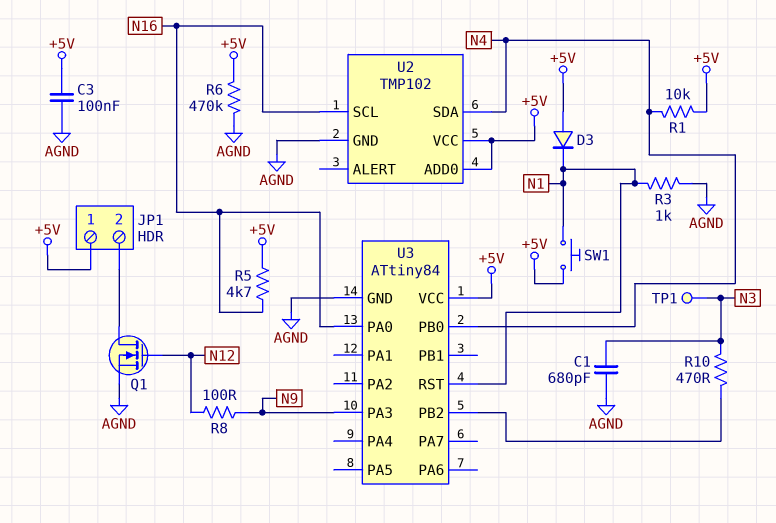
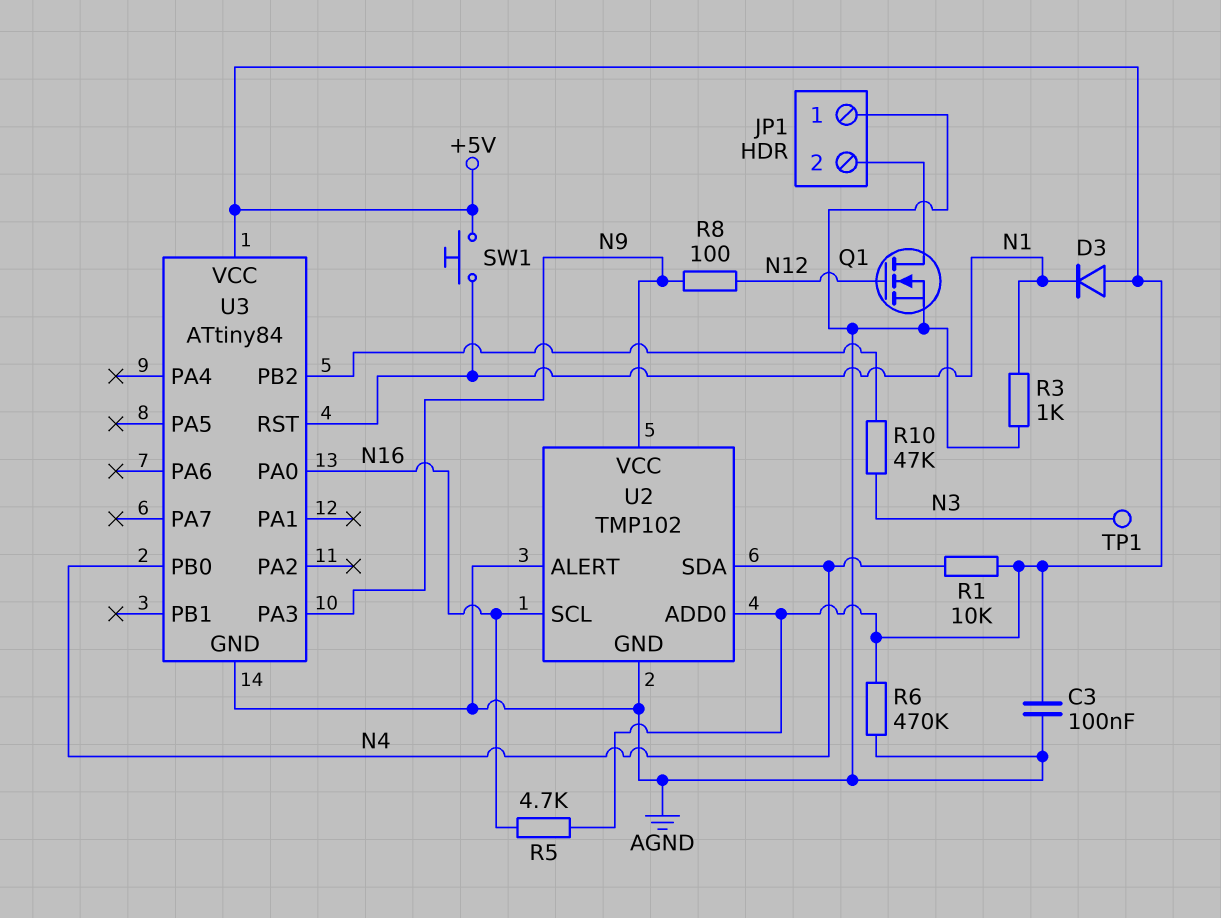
C1: 680pF (AGND, N3) -> none
JP1 pin 1: +5V -> AGND
R10: 470 (N3, U3/PB2) -> 47k (N3, U3/PB2)
U2 pin ALERT: none -> AGND
U2 pin VCC: +5V -> N9

